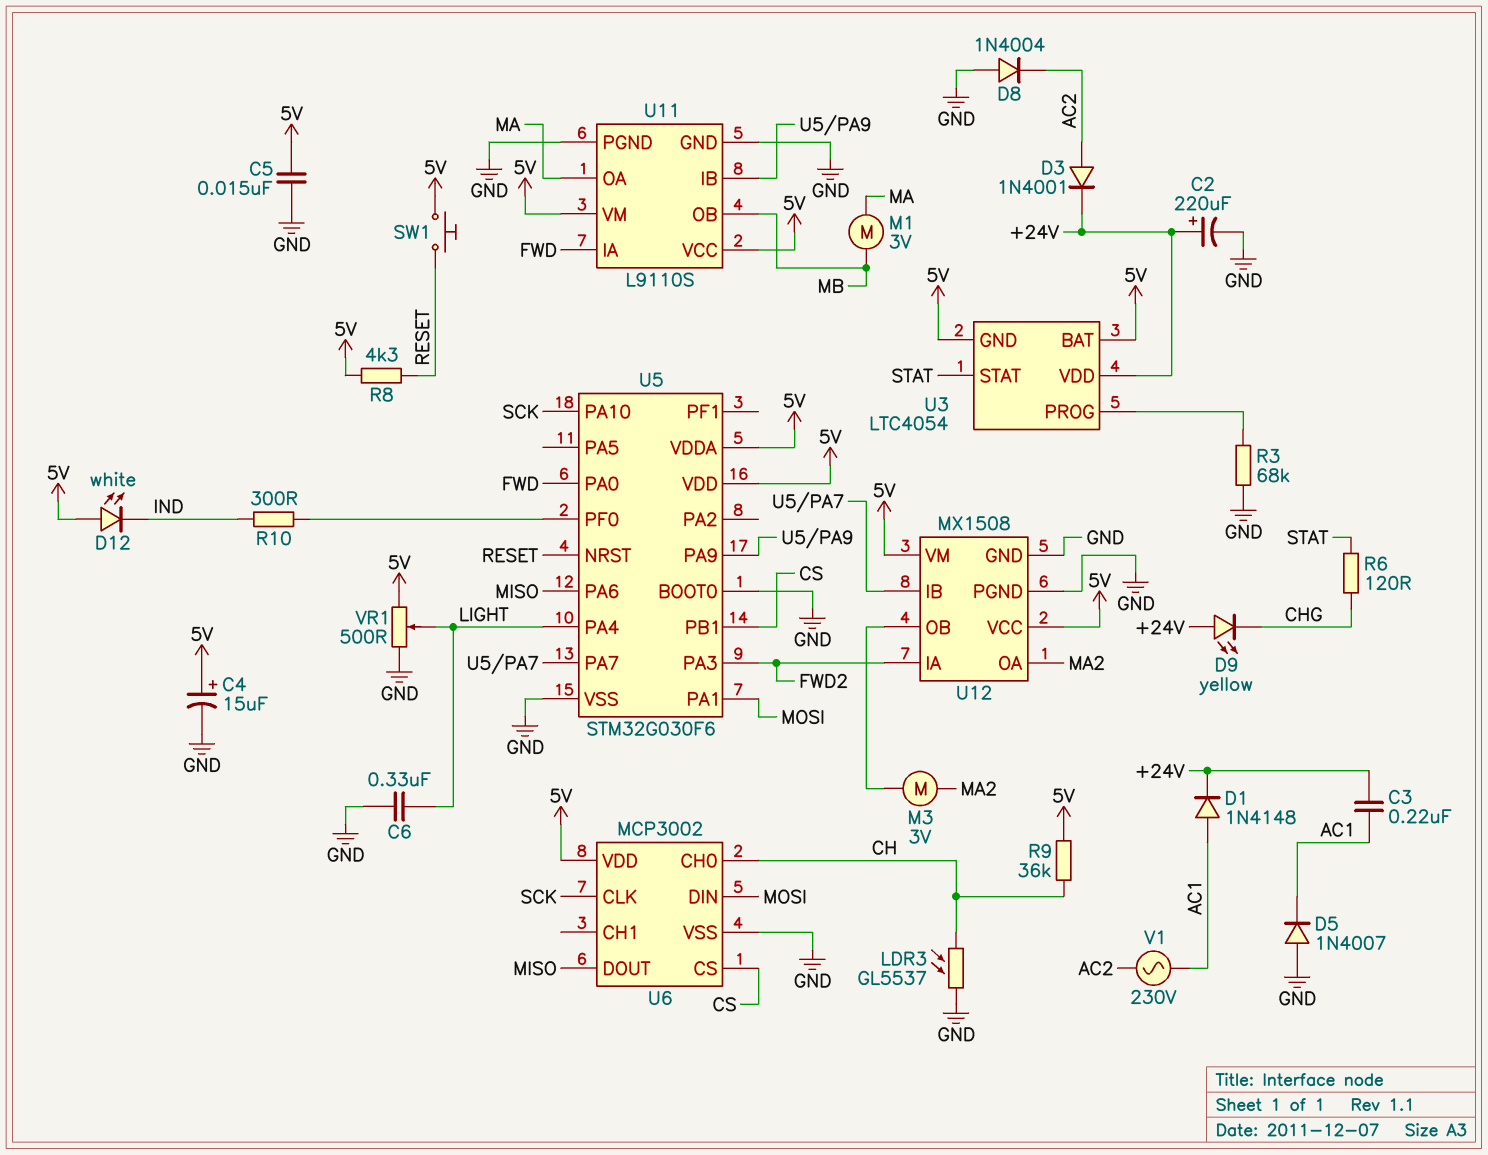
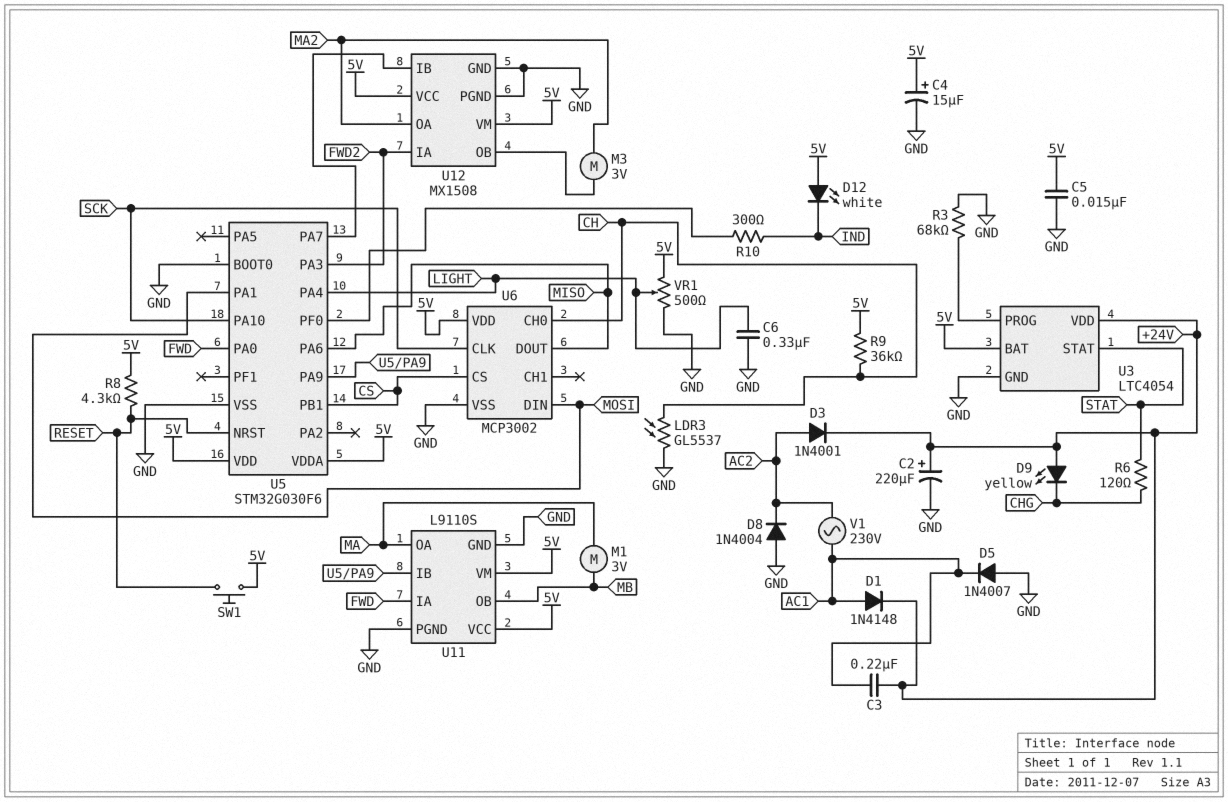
U3 pin GND: 5V -> GND

